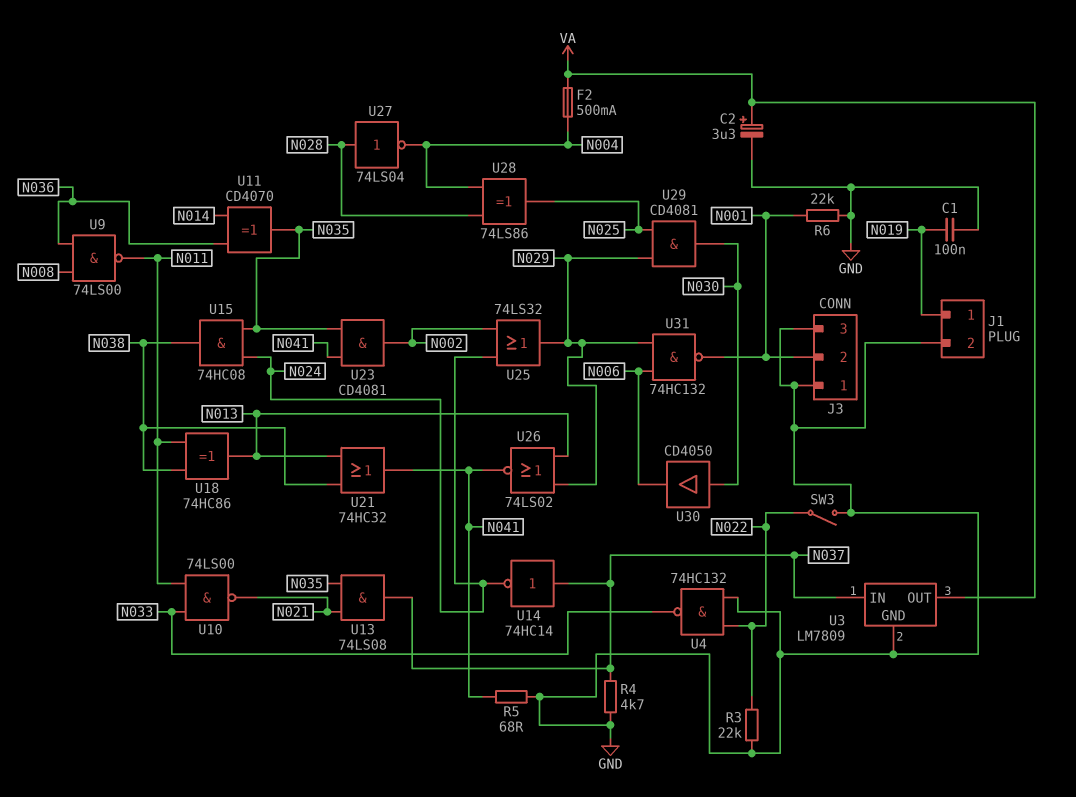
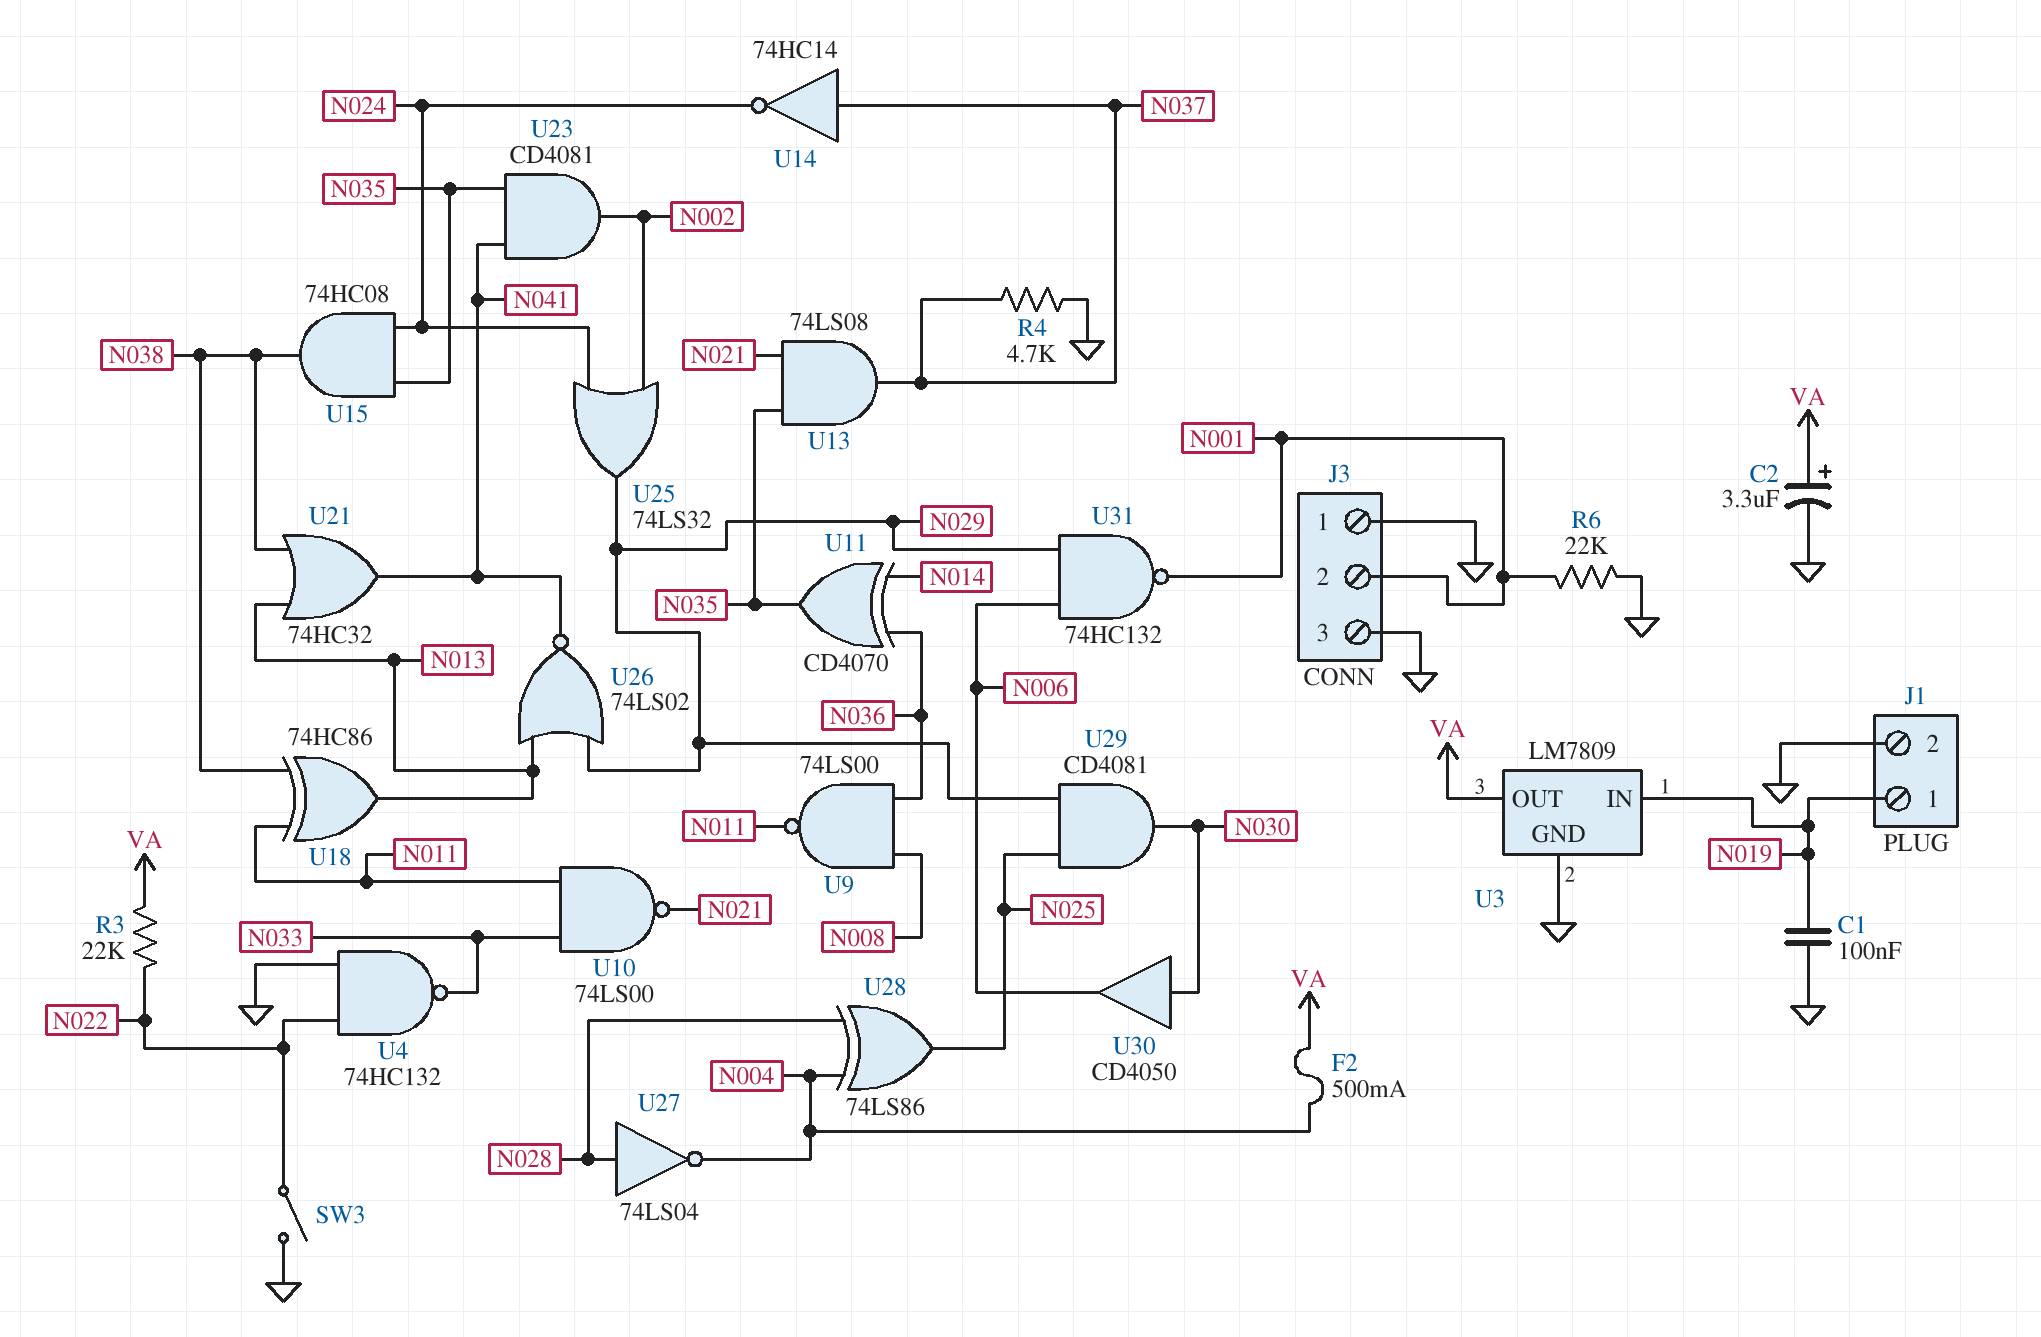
R3: 22k (GND, N022) -> 22k (N022, VA)
R5: 68 (GND, N041) -> none
U3 pin IN: N037 -> N019

